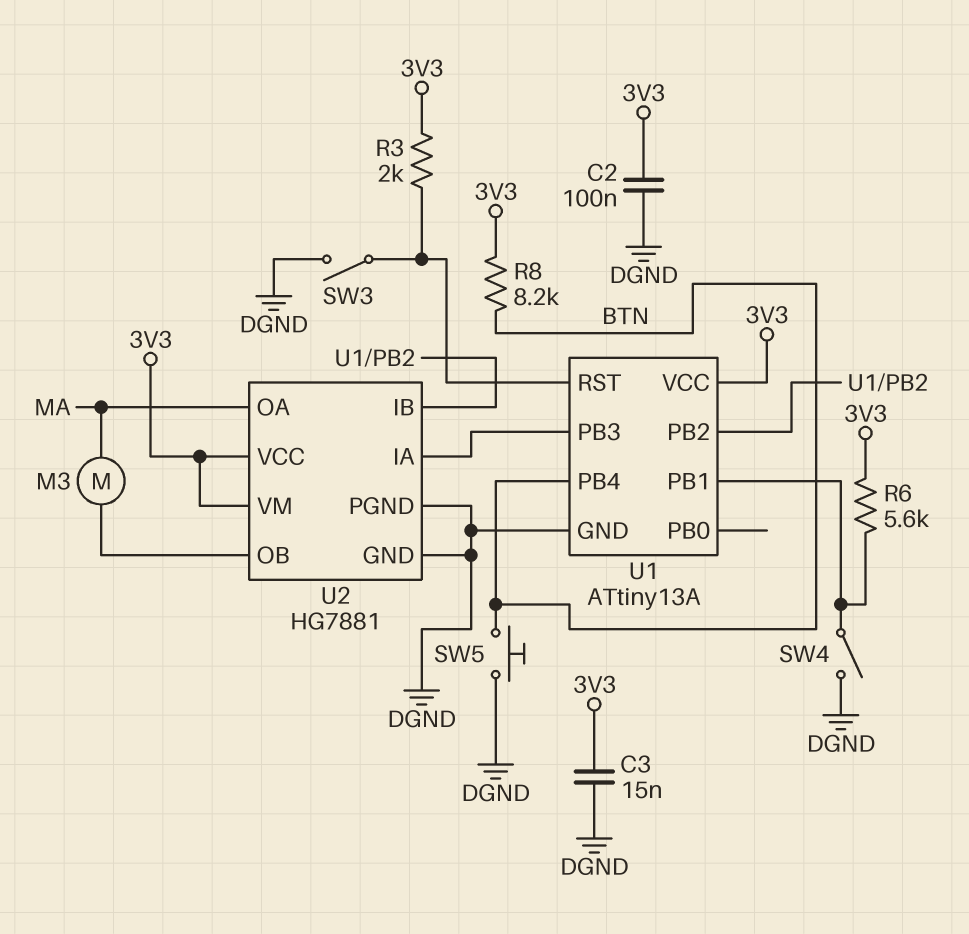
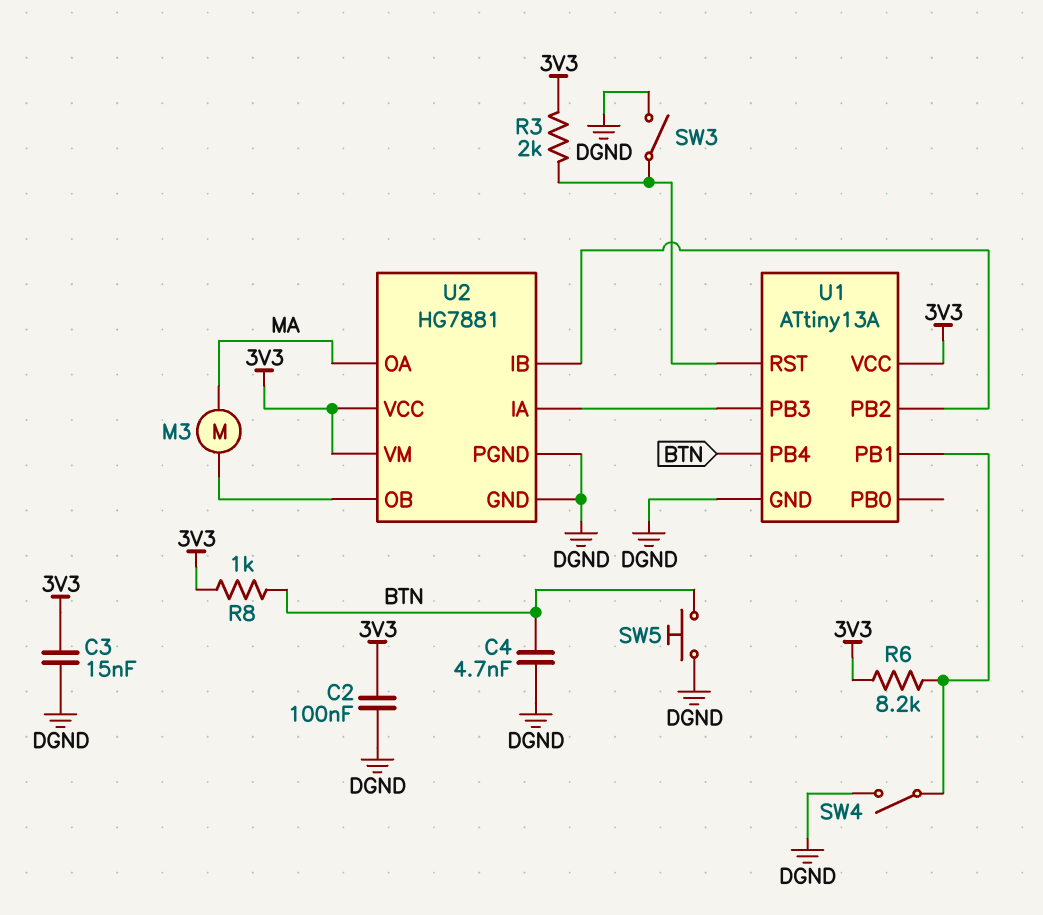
C4: none -> 4.7nF (BTN, DGND)
R6: 5.6k (3V3, U1/PB1) -> 8.2k (3V3, U1/PB1)
R8: 8.2k (3V3, BTN) -> 1k (3V3, BTN)

